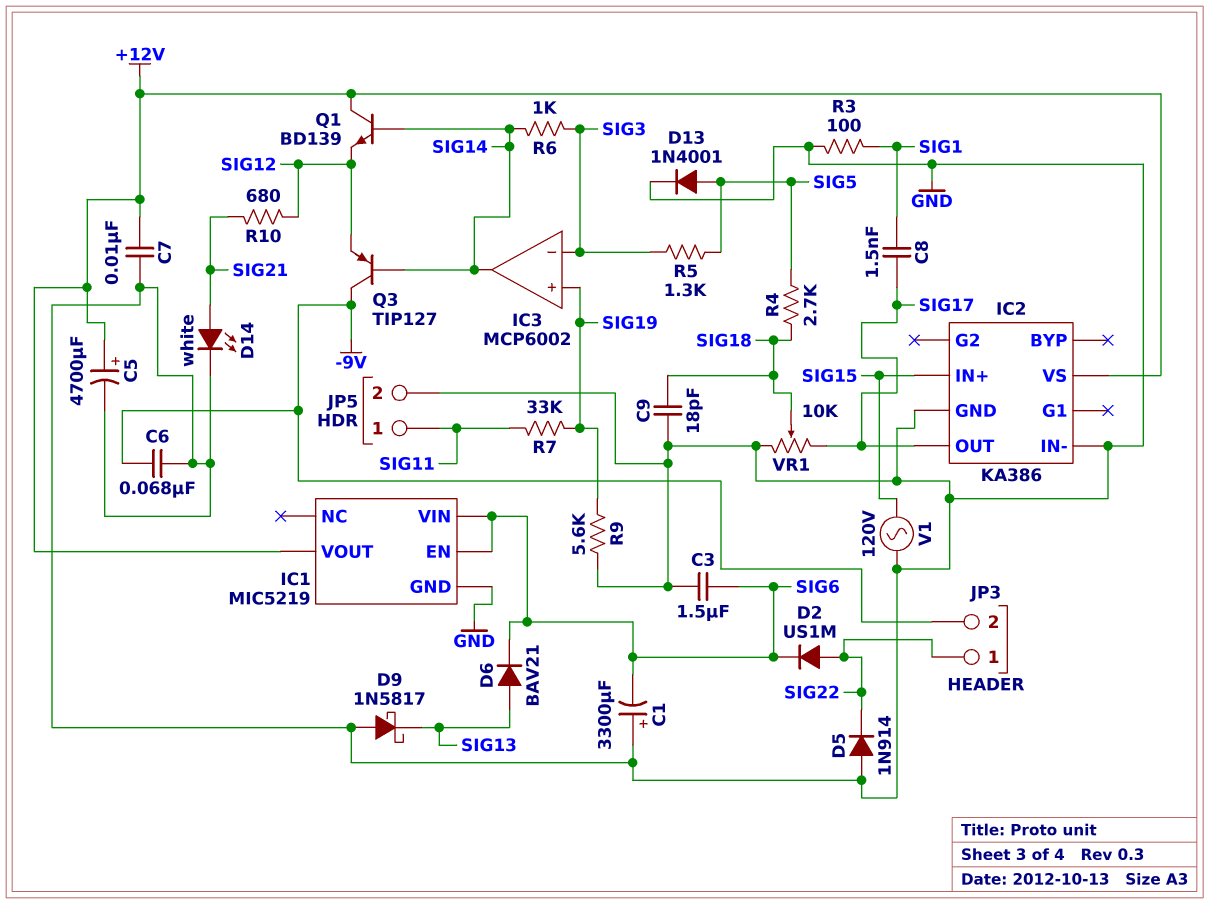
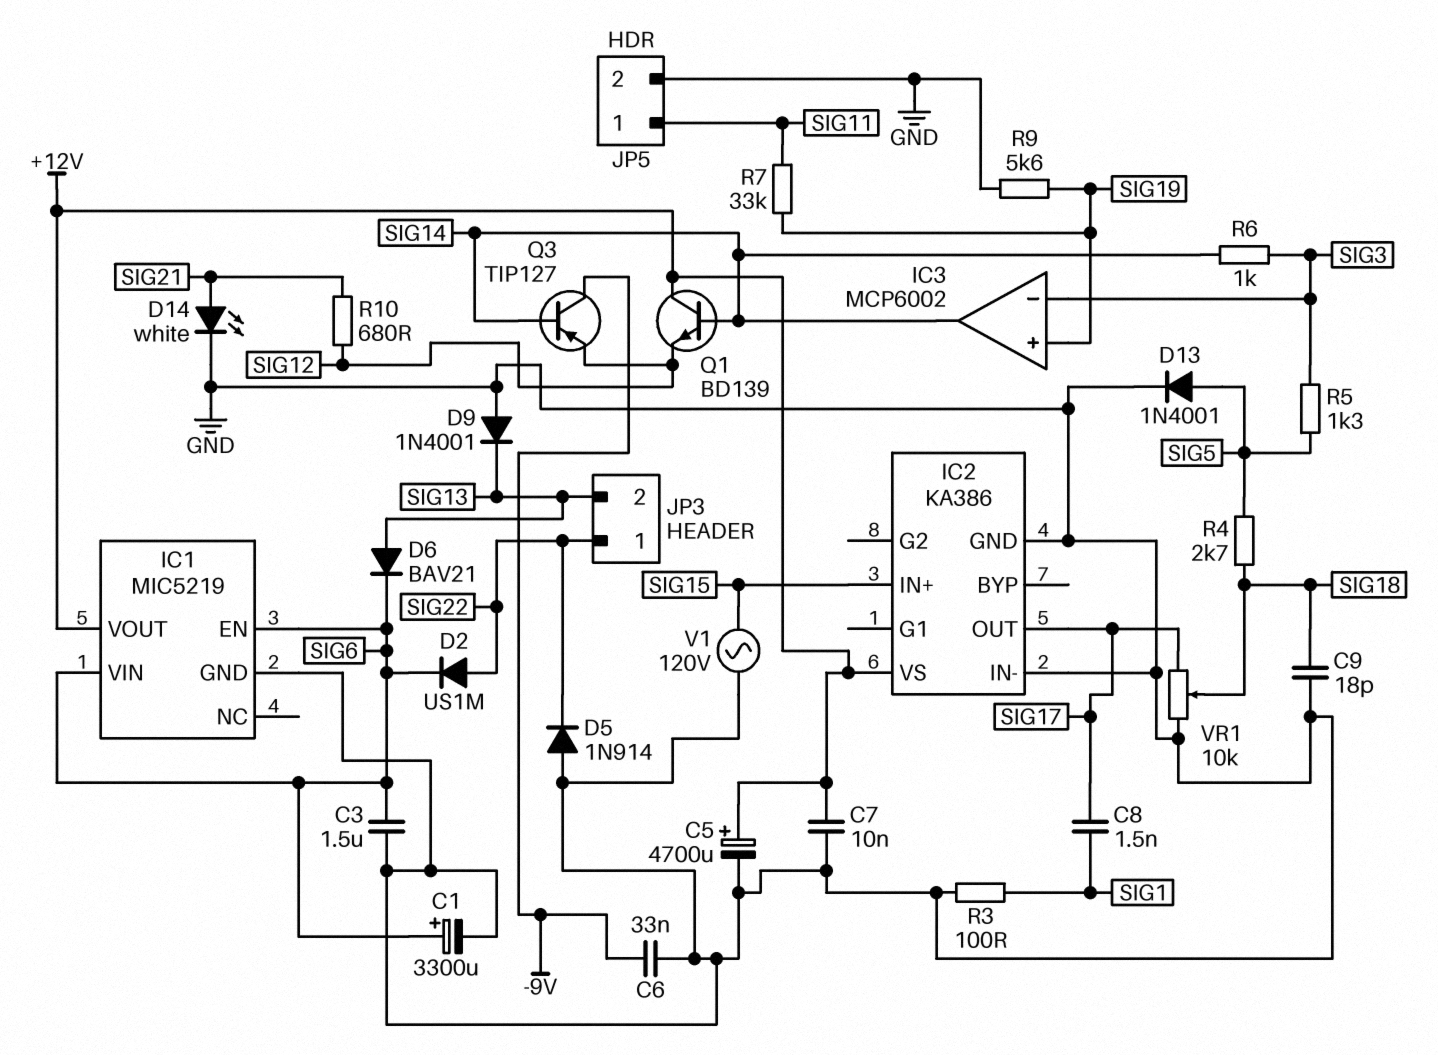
C1: 3300uF (plus GND, minus SIG6) -> 3300uF (plus SIG6, minus GND)
C6: 68nF (-9V, GND) -> 33nF (-9V, GND)
D9: schottky 1N5817 (A GND, K SIG13) -> diode 1N4001 (A GND, K SIG13)
JP3 pin 2: -9V -> SIG13

